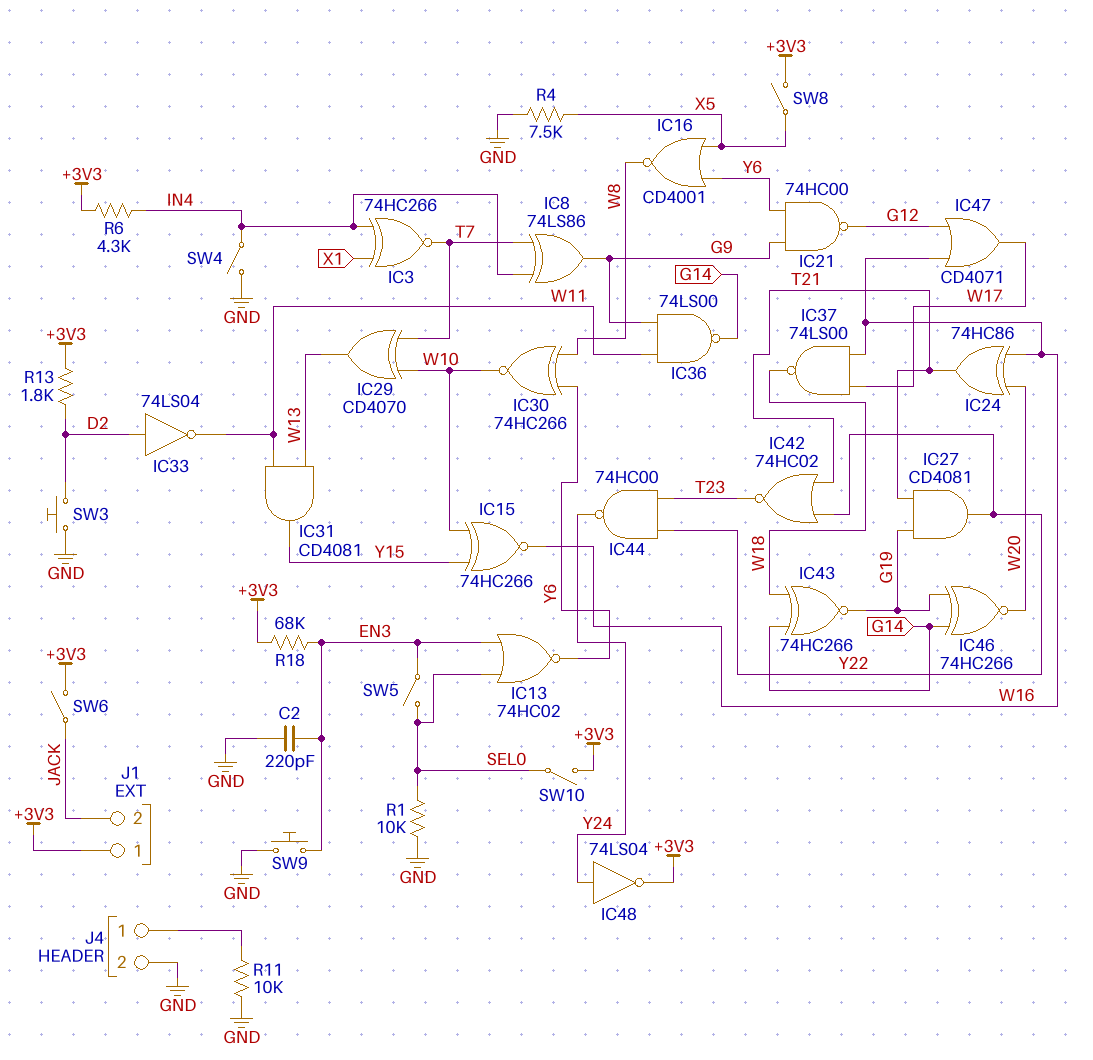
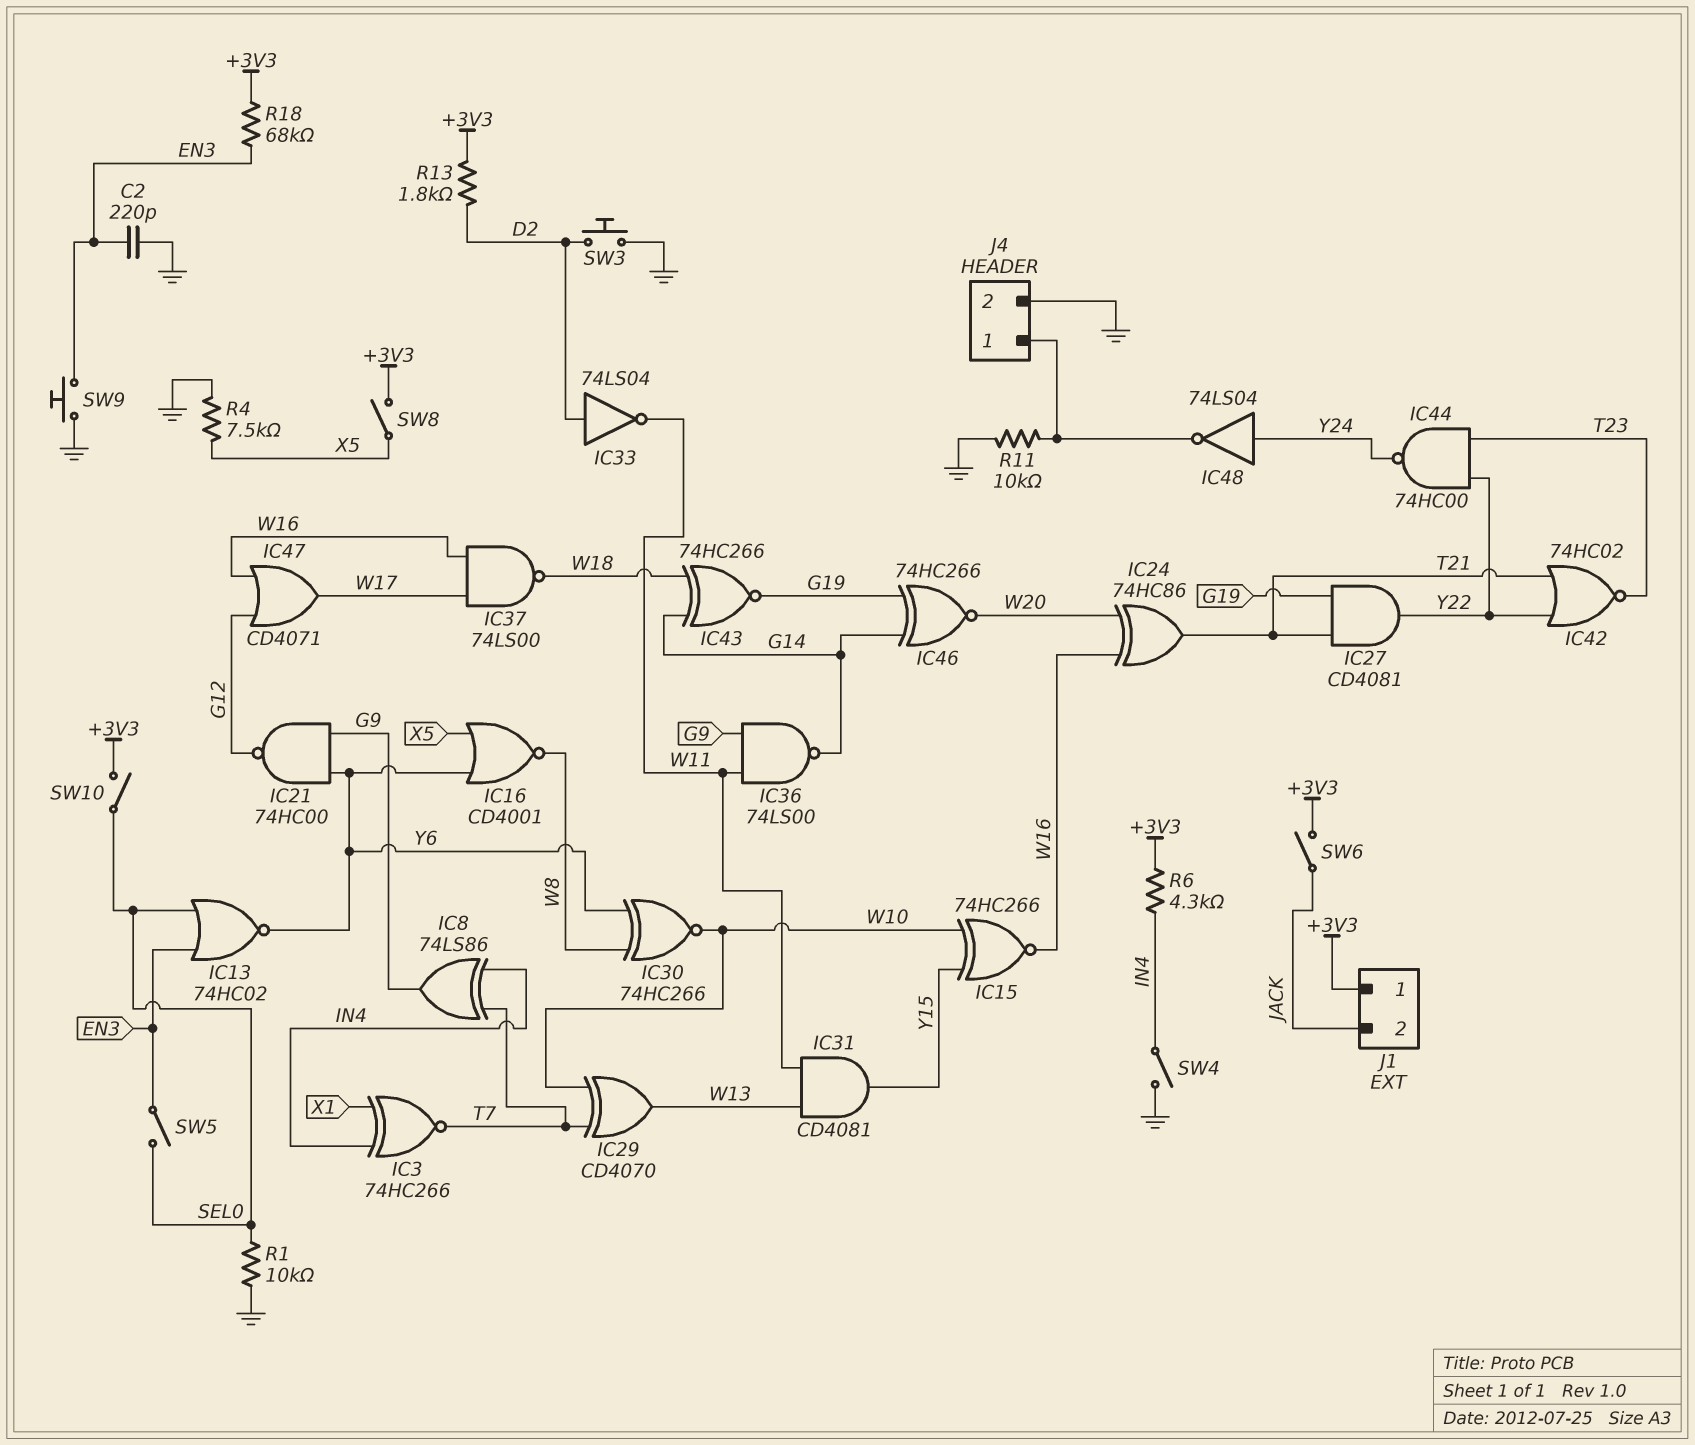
IC48: NOT 74LS04 (in Y24, out +3V3) -> NOT 74LS04 (in Y24, out J4/1)

